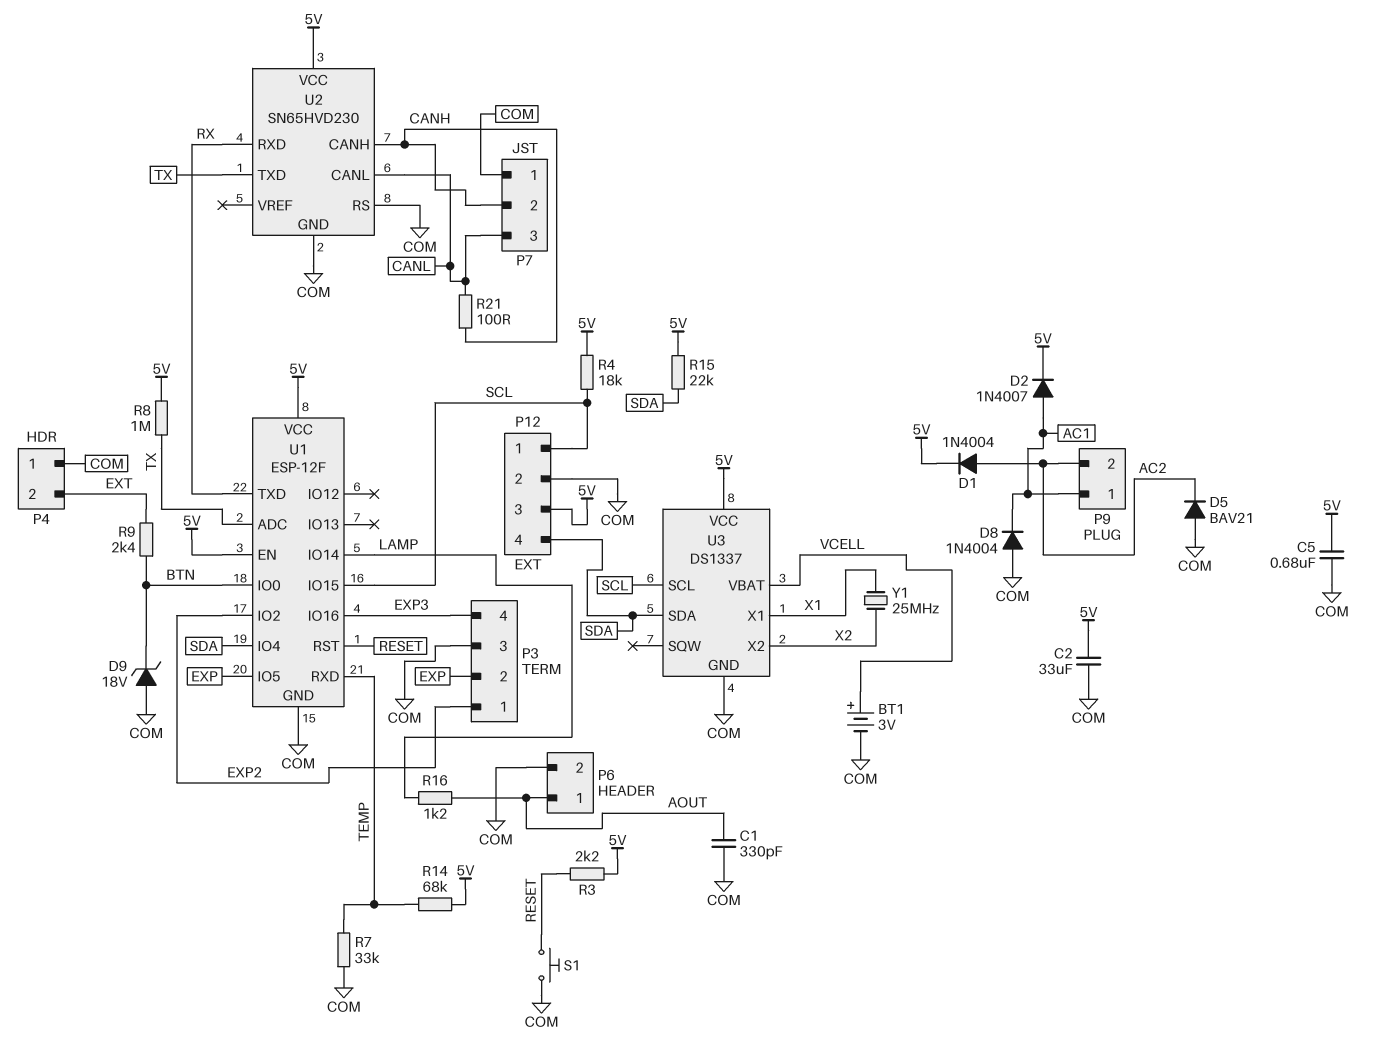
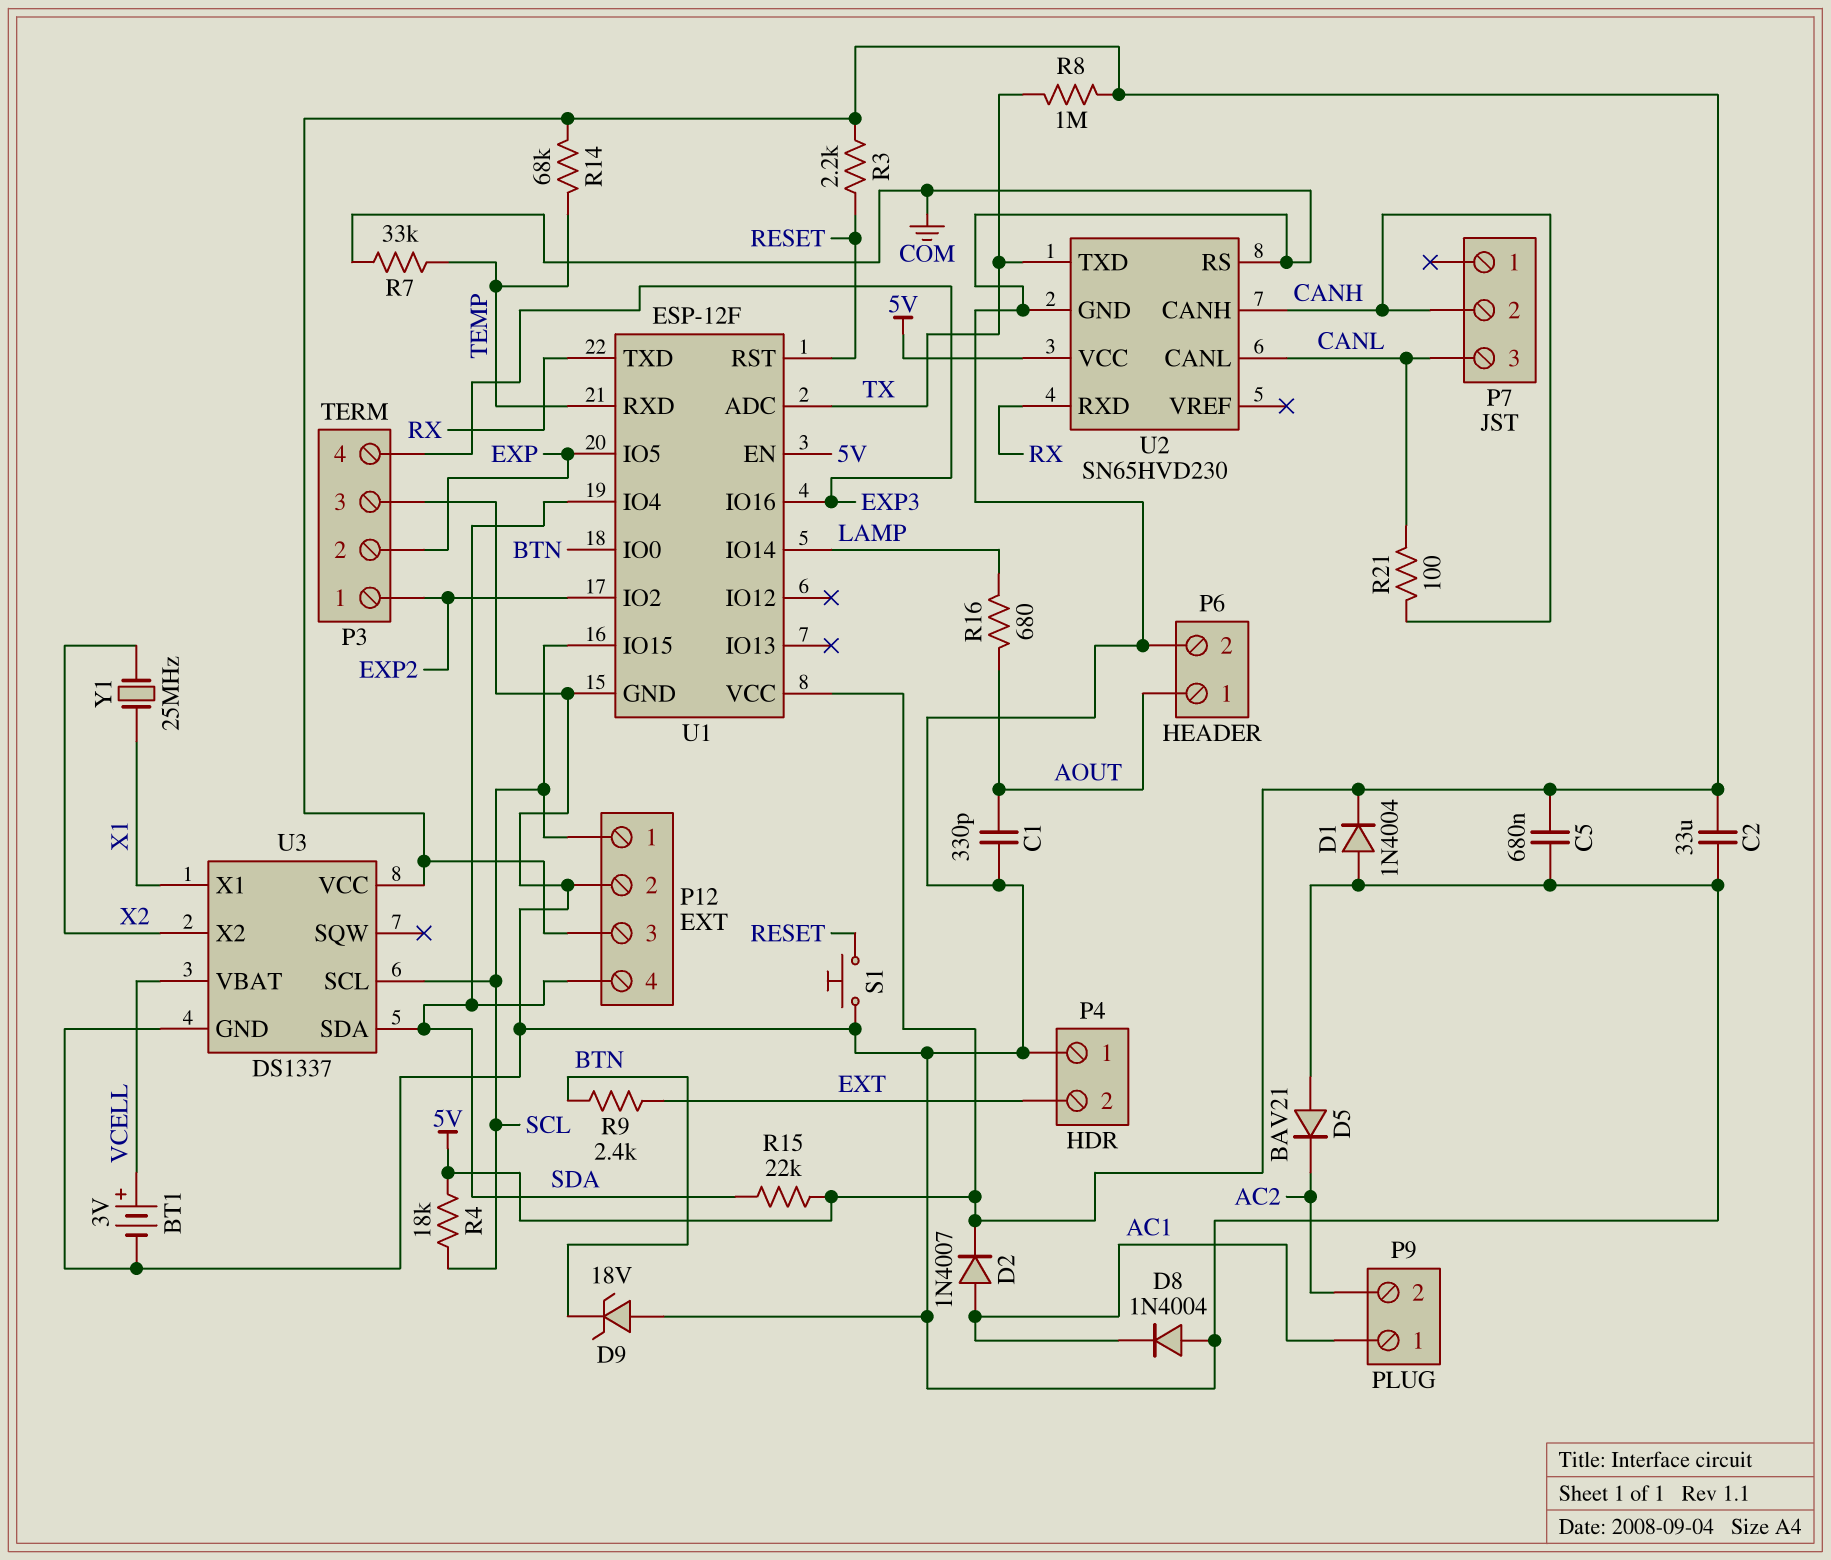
D1: diode 1N4004 (A AC2, K 5V) -> diode 1N4004 (A COM, K 5V)
P7 pin 1: COM -> none
R16: 1.2k (AOUT, LAMP) -> 680 (AOUT, LAMP)

